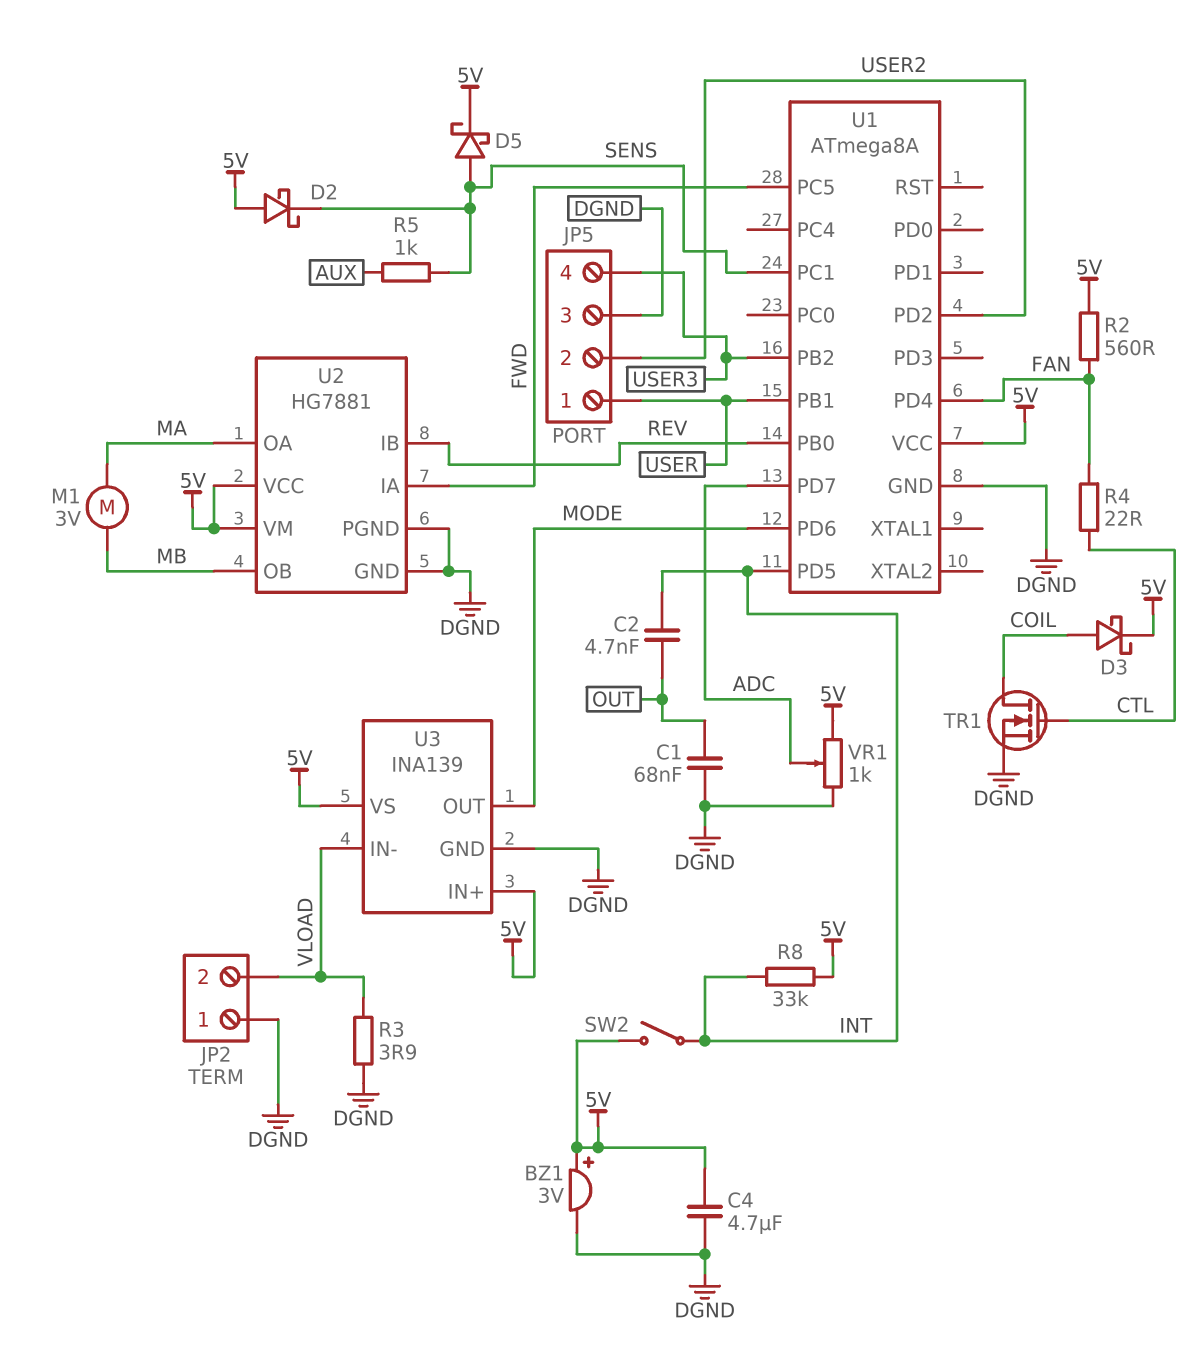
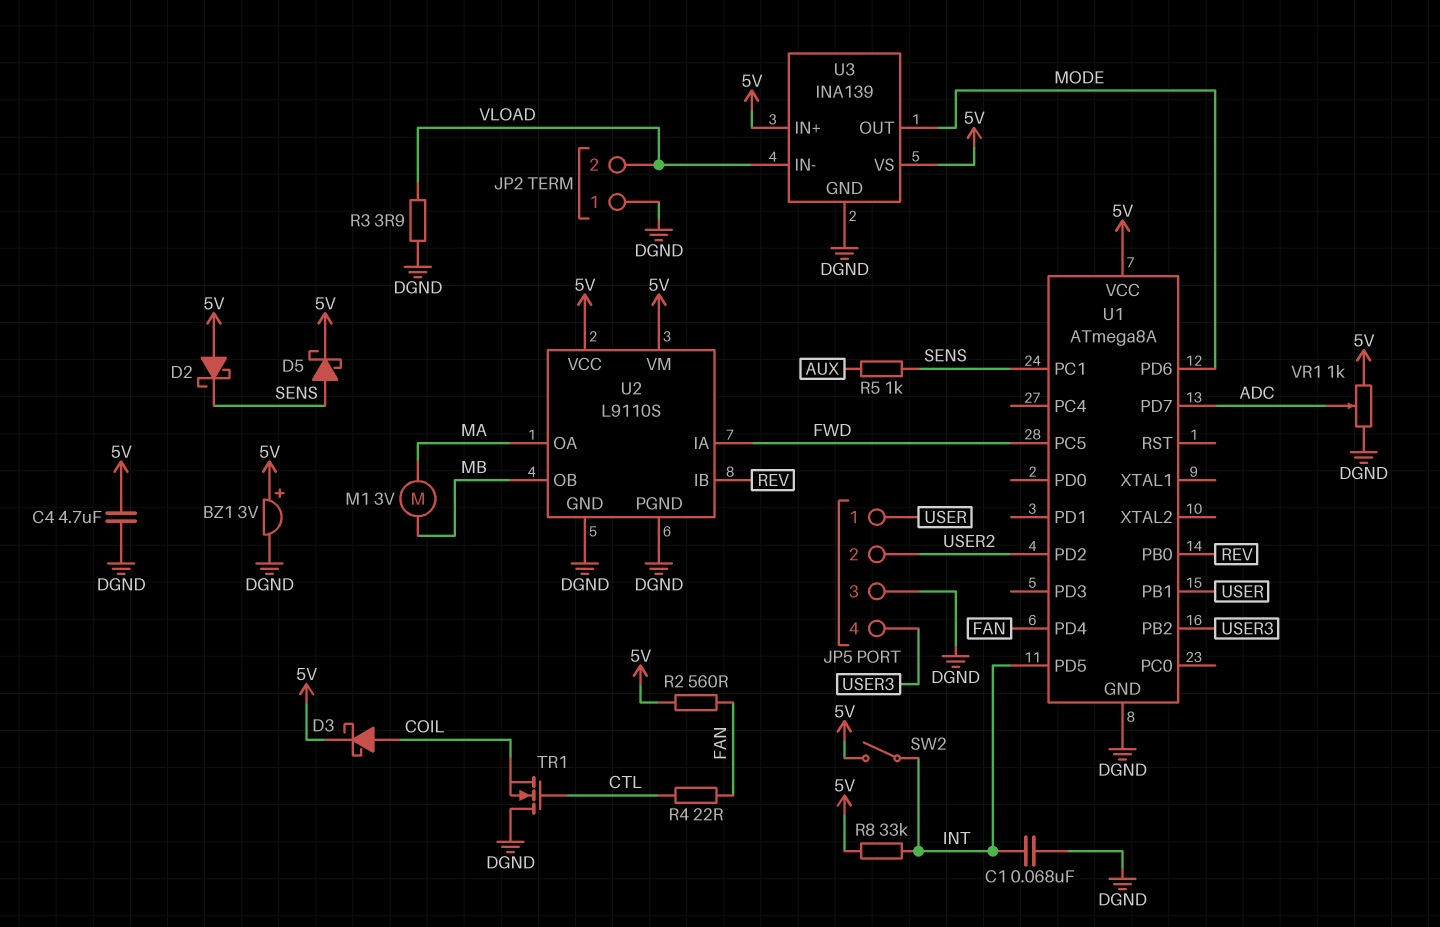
C1: 68nF (DGND, OUT) -> 68nF (DGND, INT)
C2: 4.7nF (INT, OUT) -> none
TR1: NMOS (G CTL, D COIL, S DGND) -> NMOS (G CTL, D DGND, S COIL)
U2: HG7881 -> L9110S

